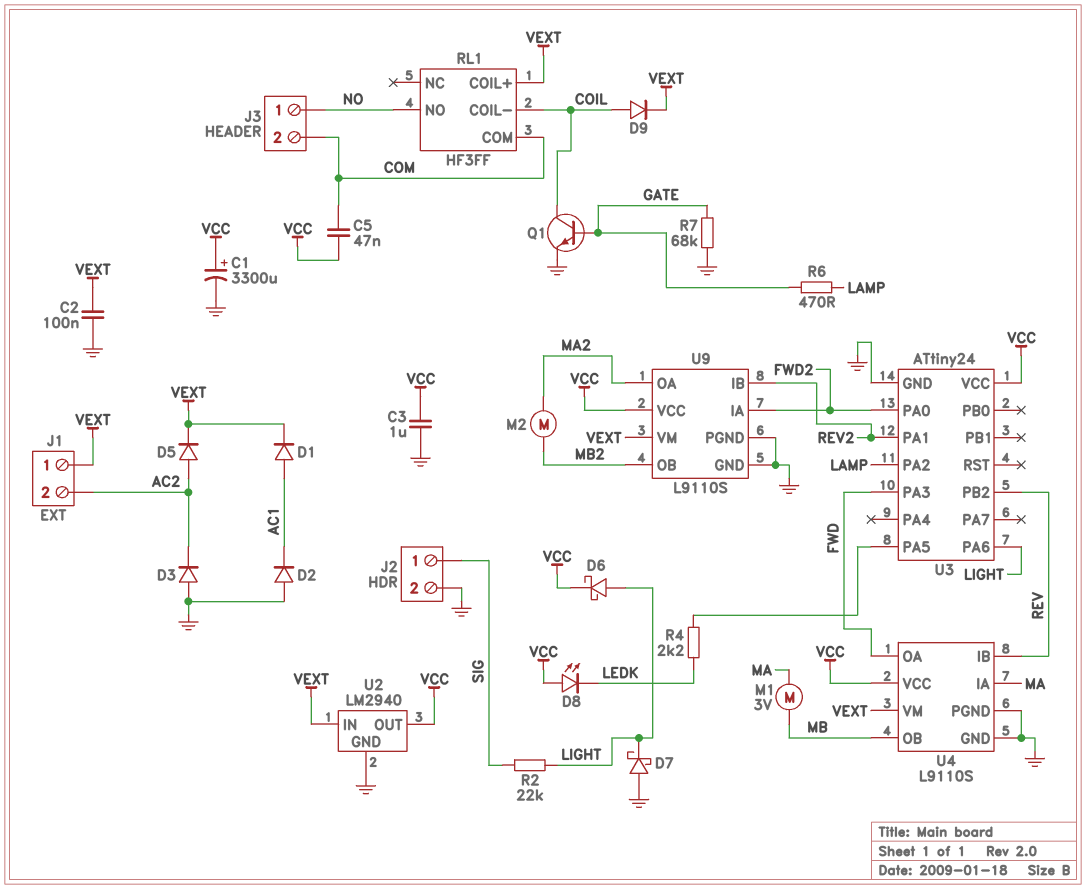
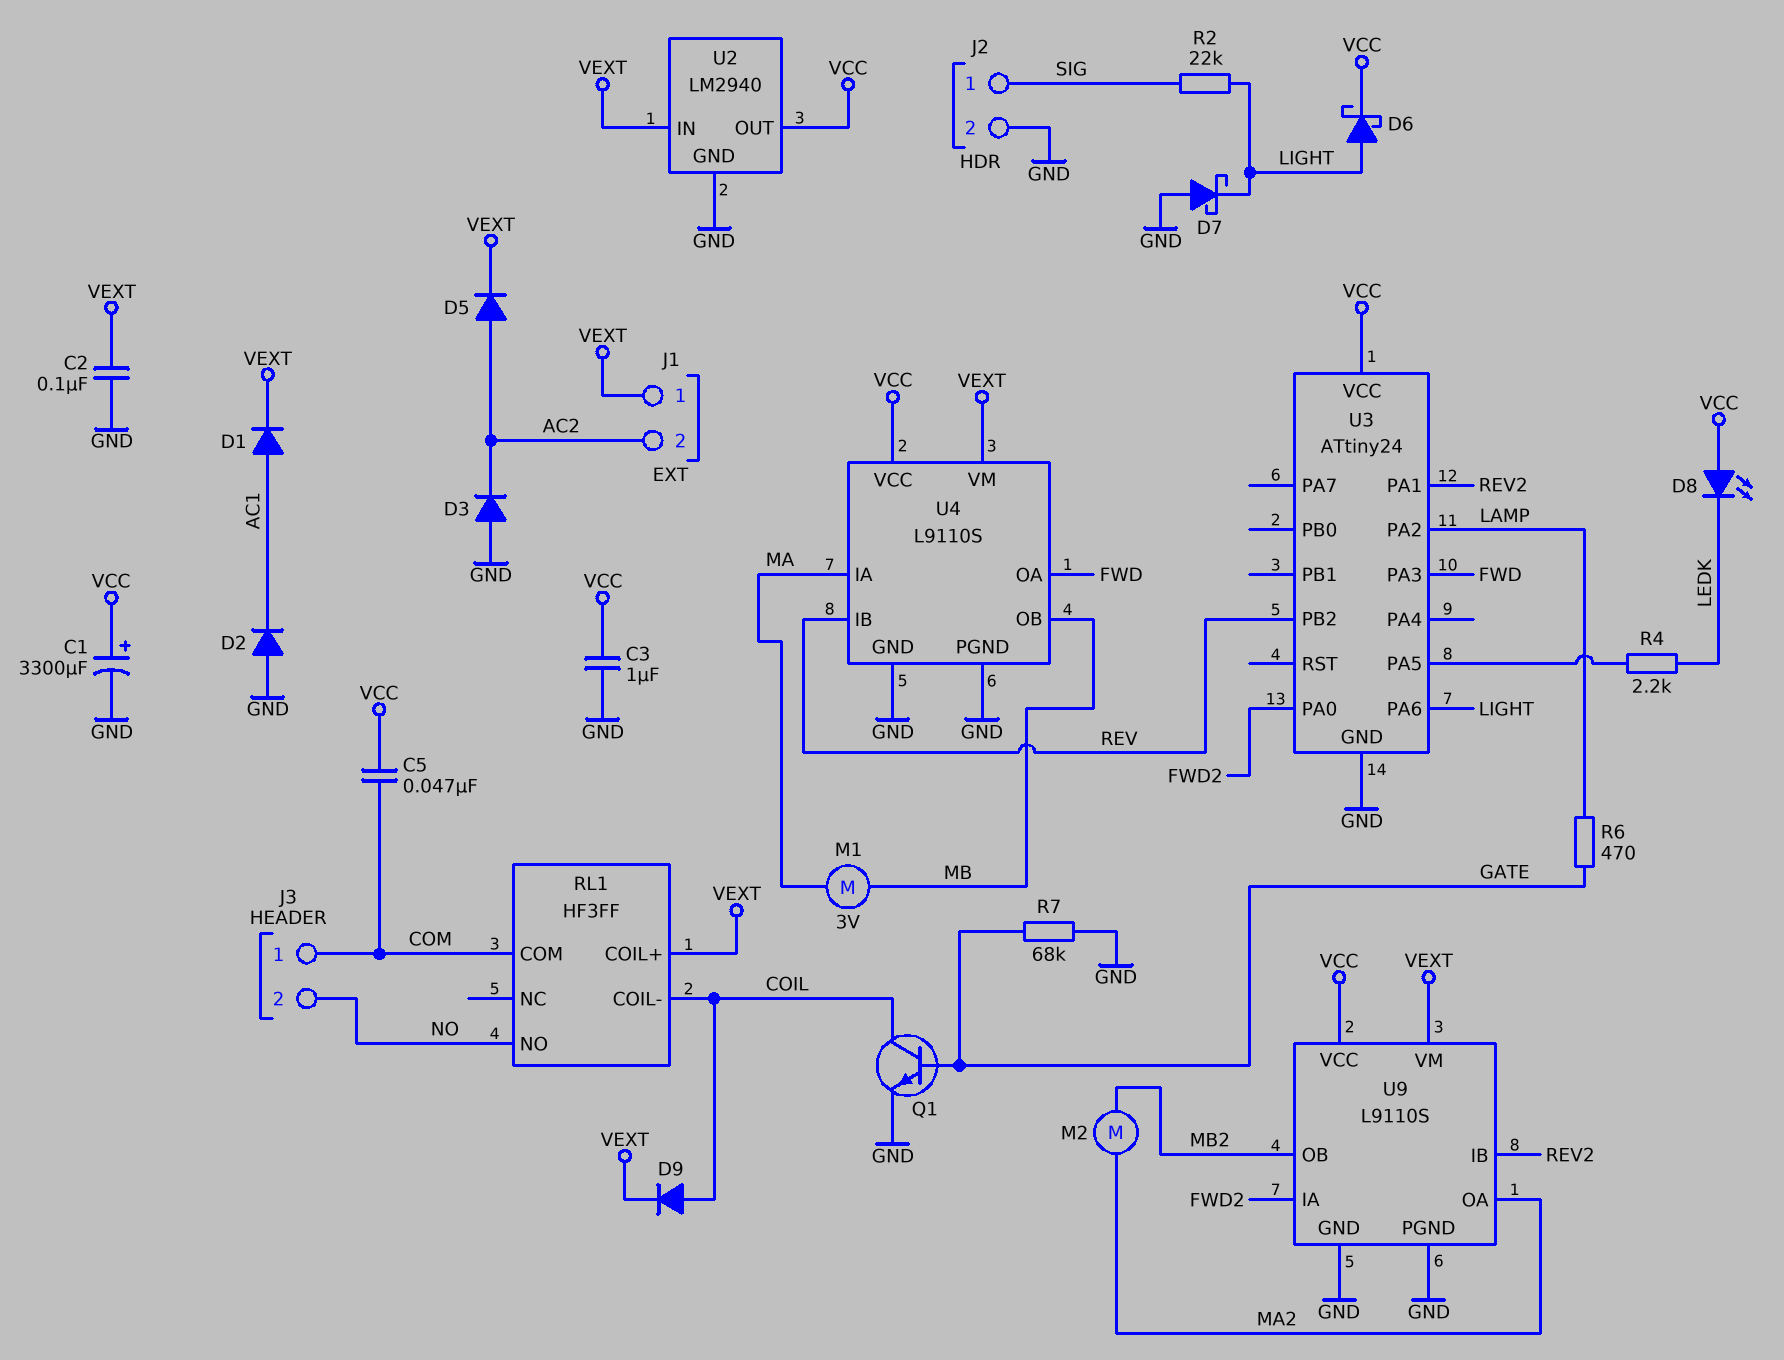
J3 pin 1: NO -> COM
J3 pin 2: COM -> NO

